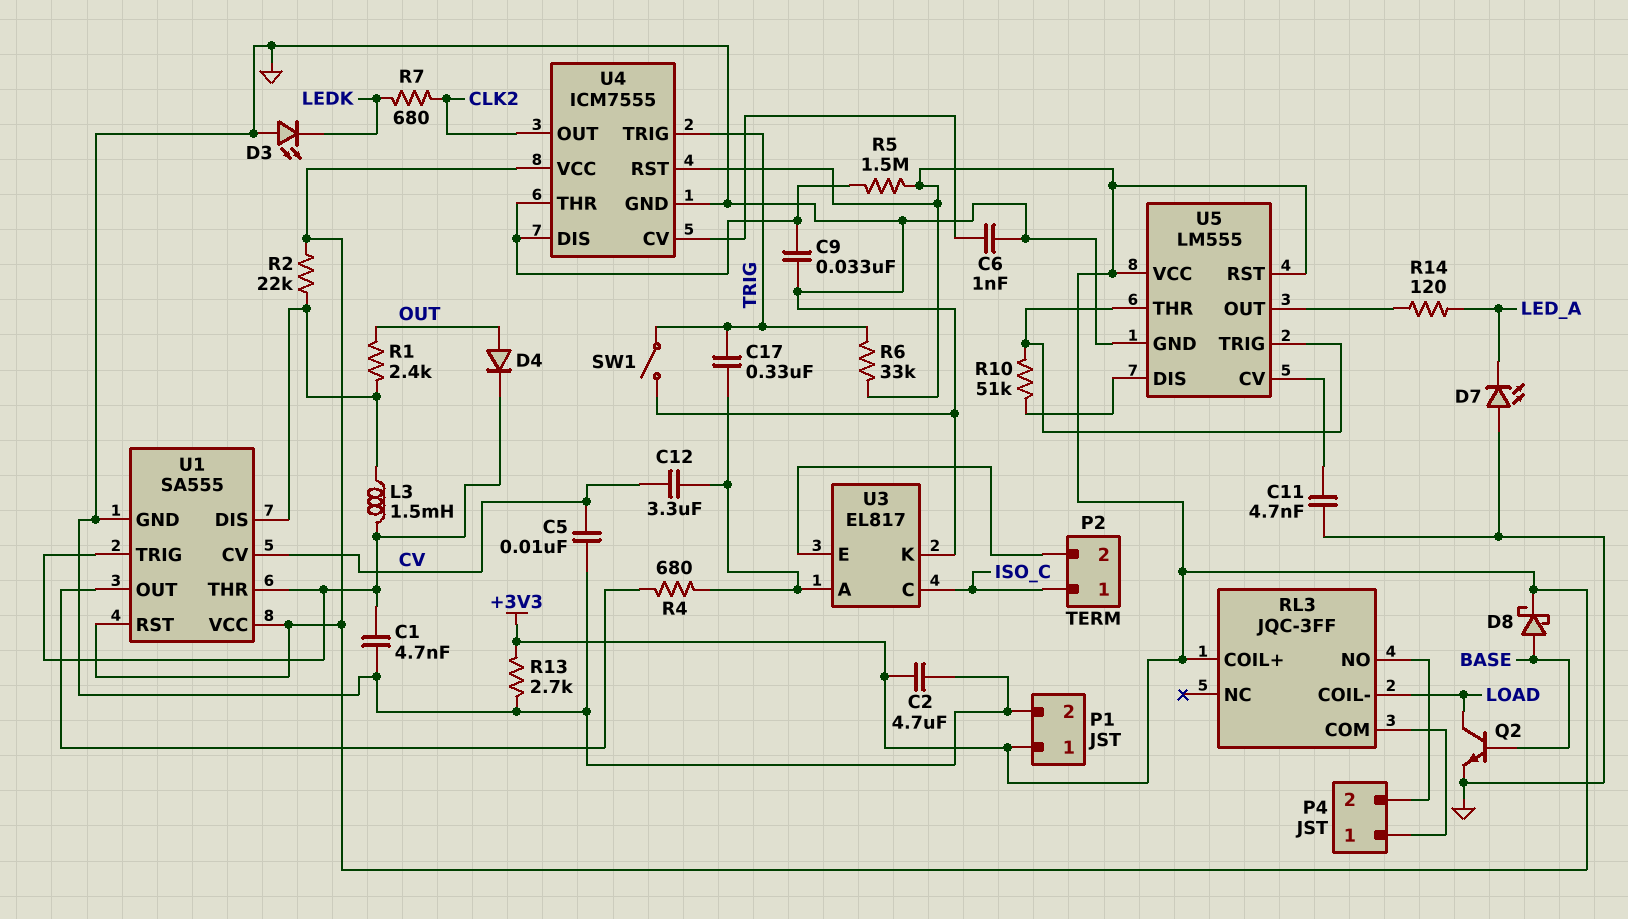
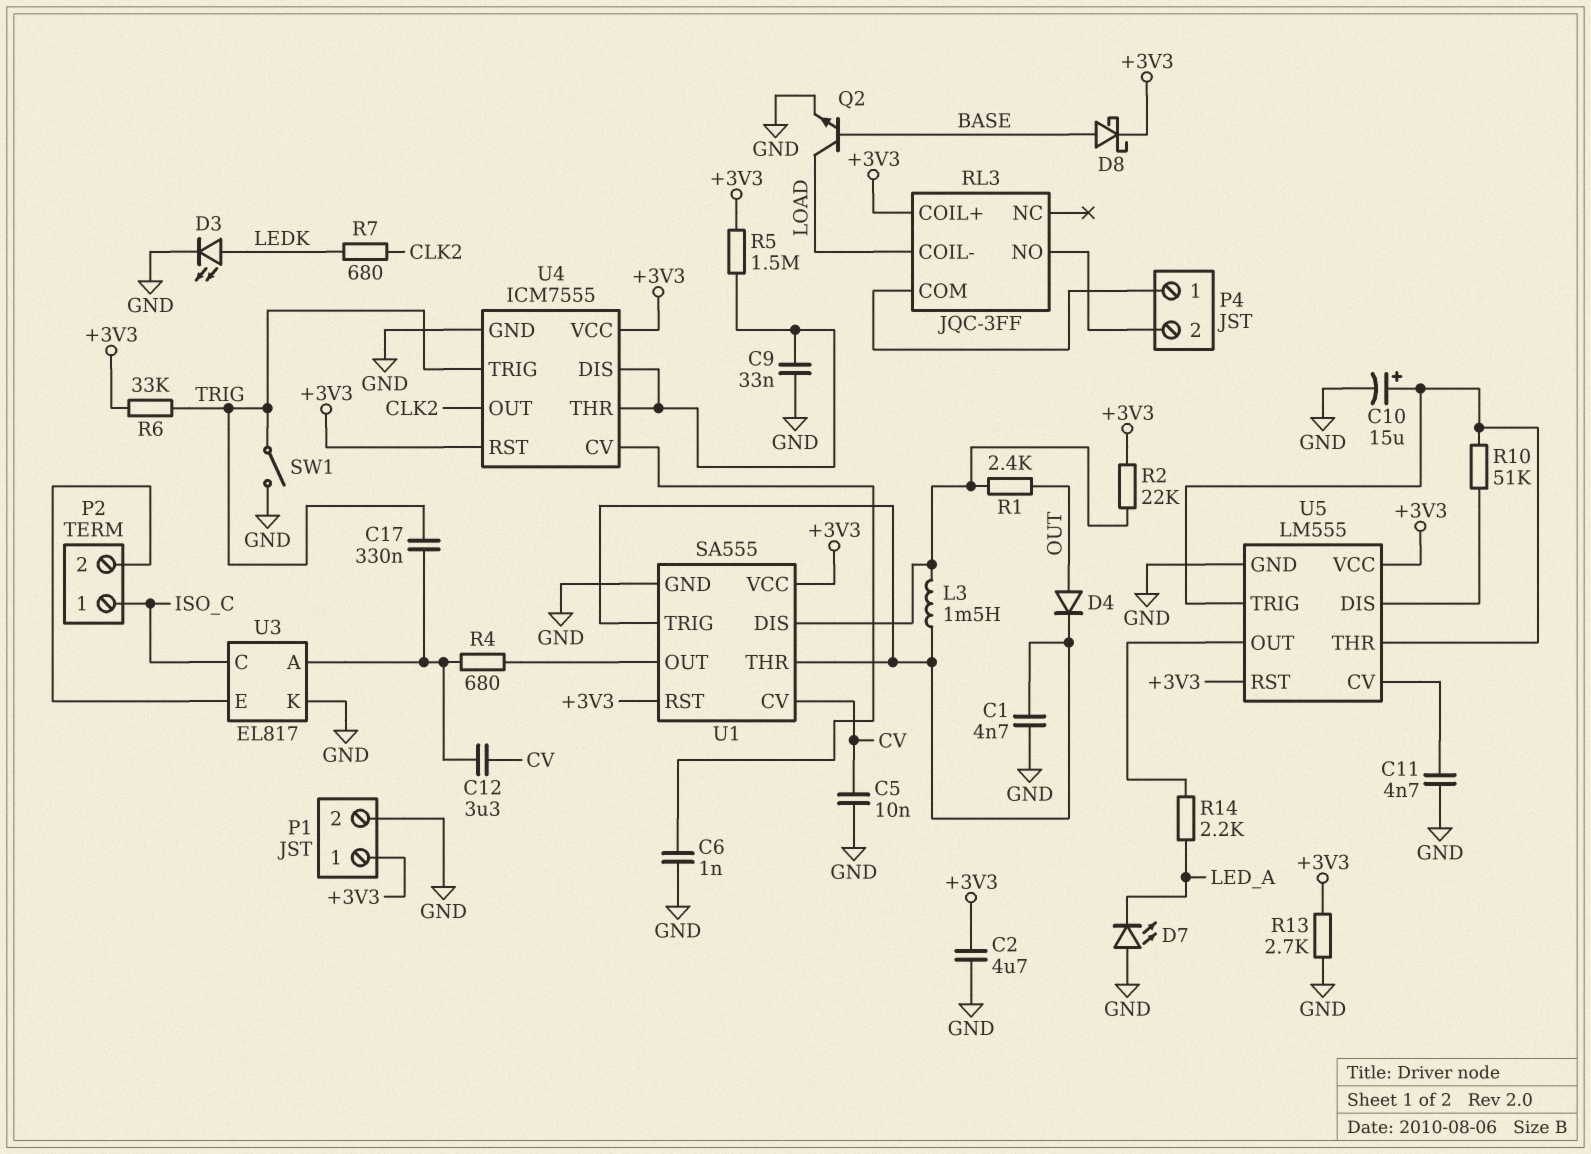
C10: none -> 15uF (plus U5/THR, minus GND)
D3: LED (A GND, K LEDK) -> LED (A LEDK, K GND)
R14: 120 (LED_A, U5/OUT) -> 2.2k (LED_A, U5/OUT)

